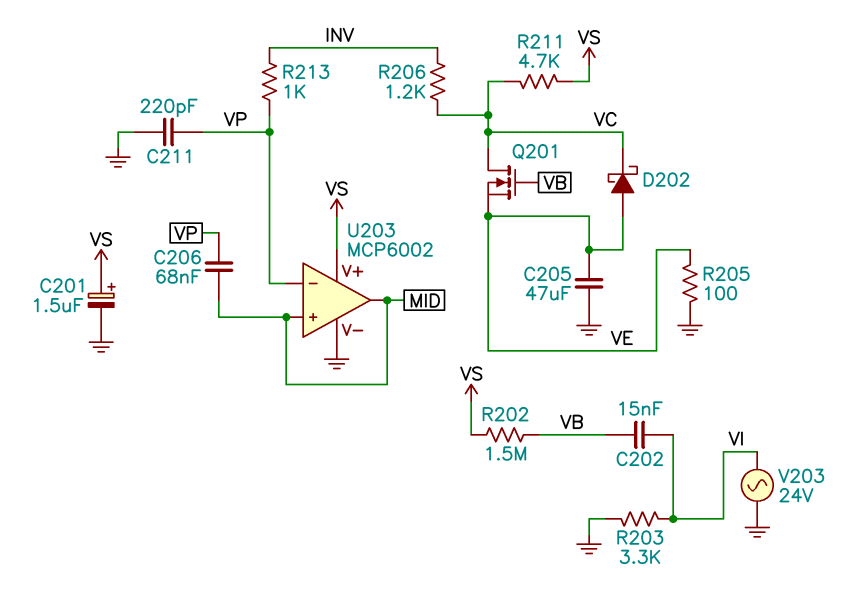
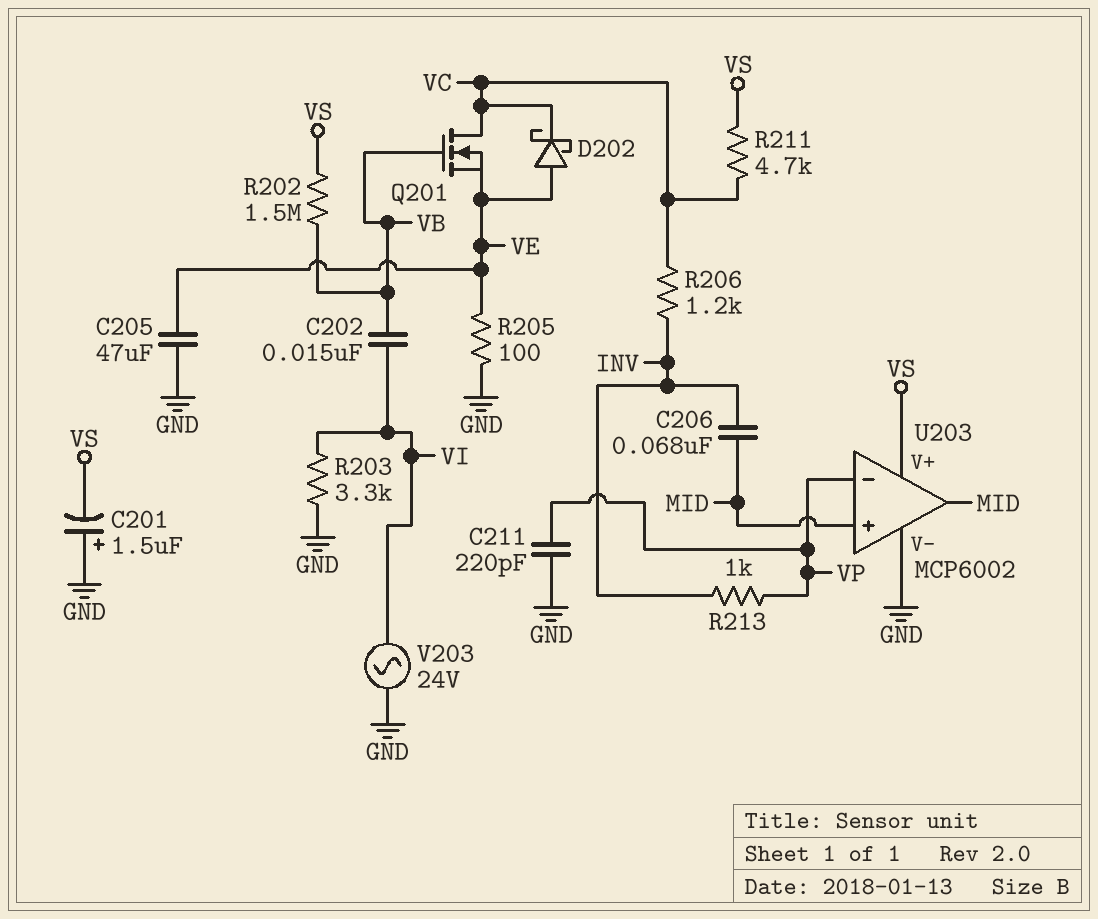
C201: 1.5uF (plus VS, minus GND) -> 1.5uF (plus GND, minus VS)
C206: 68nF (MID, VP) -> 68nF (INV, MID)

